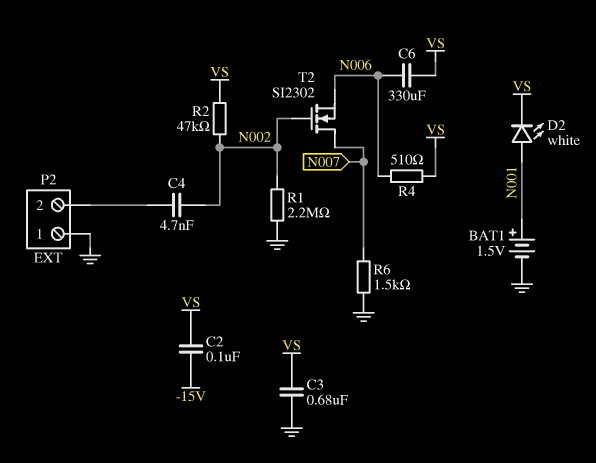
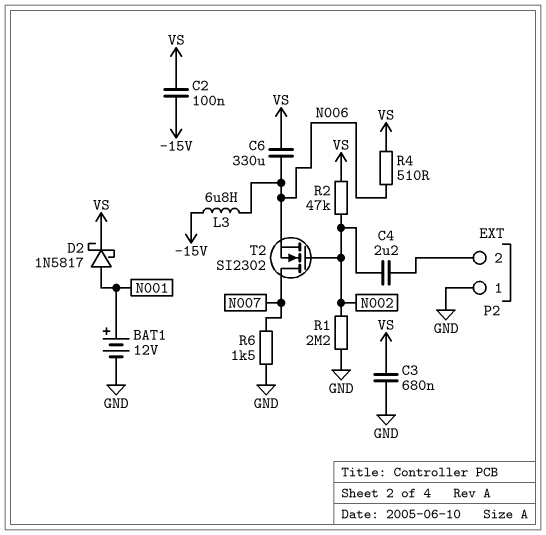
BAT1: 1.5V (plus N001, minus GND) -> 12V (plus N001, minus GND)
C4: 4.7nF (N002, P2/2) -> 2.2uF (N002, P2/2)
D2: LED white (A N001, K VS) -> schottky 1N5817 (A N001, K VS)
L3: none -> 6.8uH (-15V, N006)

